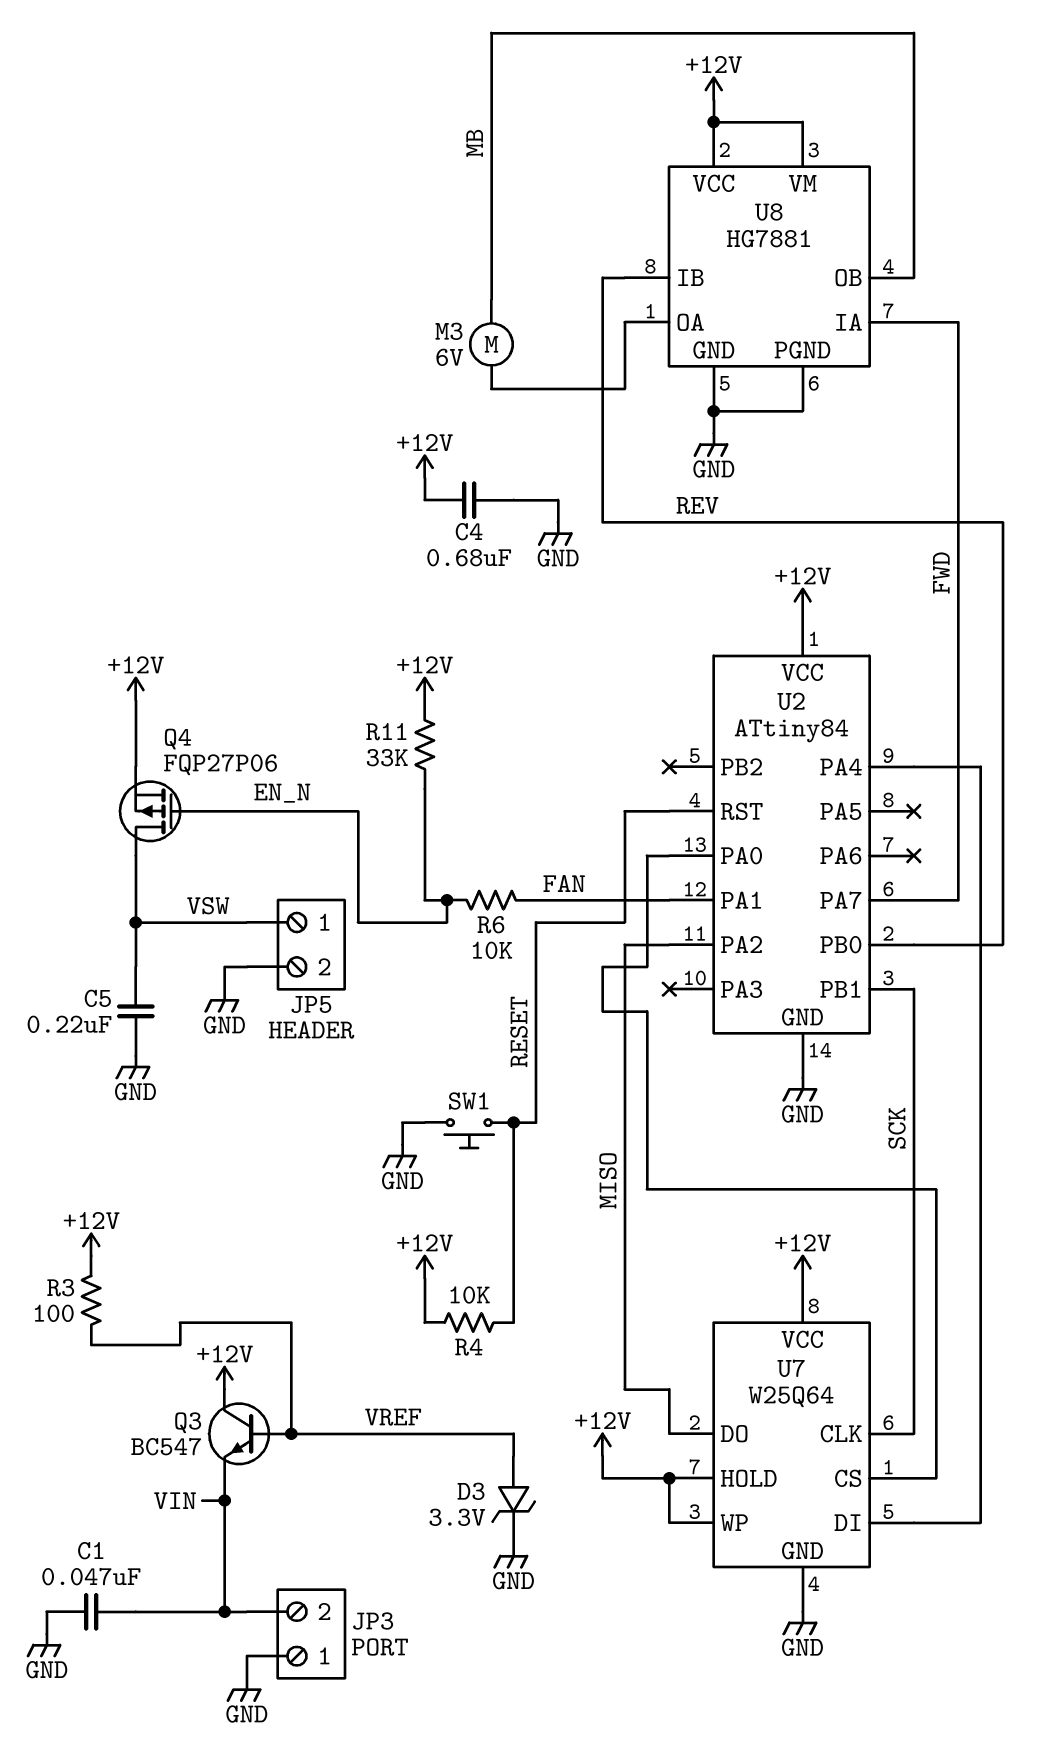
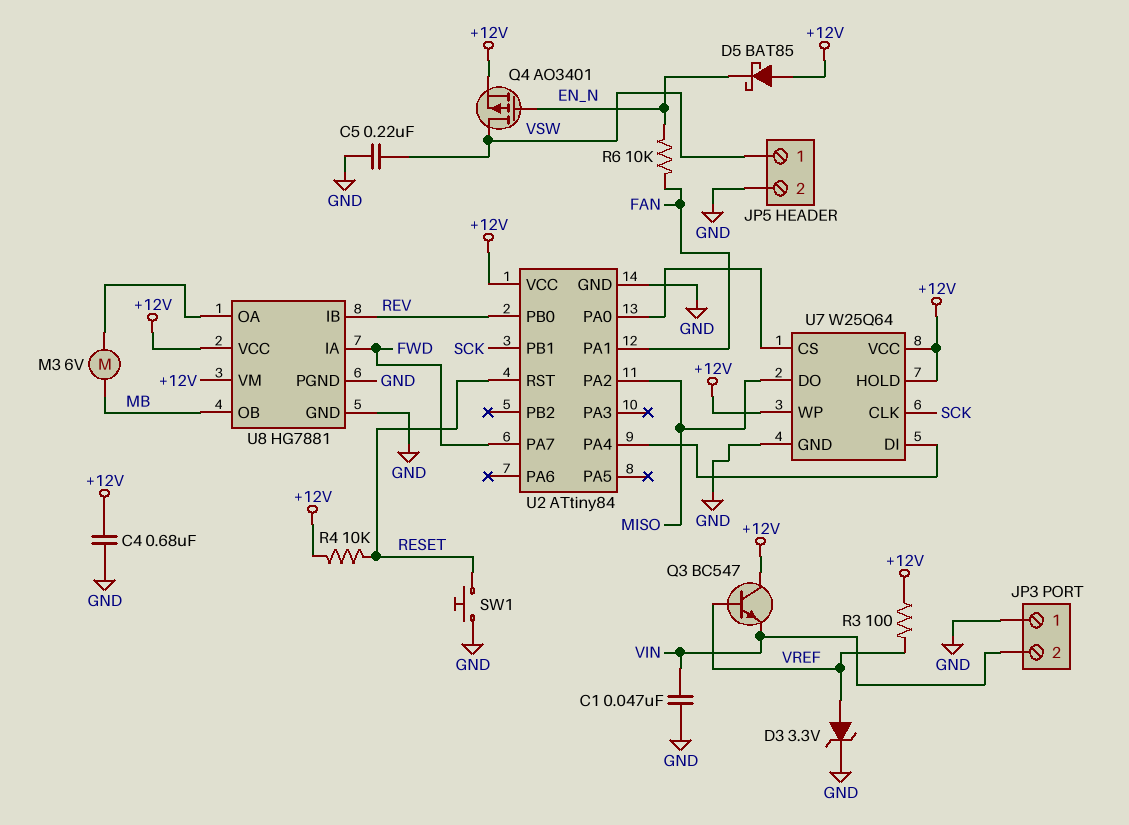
D5: none -> schottky BAT85 (A +12V, K EN_N)
Q4: PMOS FQP27P06 (G EN_N, D VSW, S +12V) -> PMOS AO3401 (G EN_N, D VSW, S +12V)
R11: 33k (+12V, EN_N) -> none

